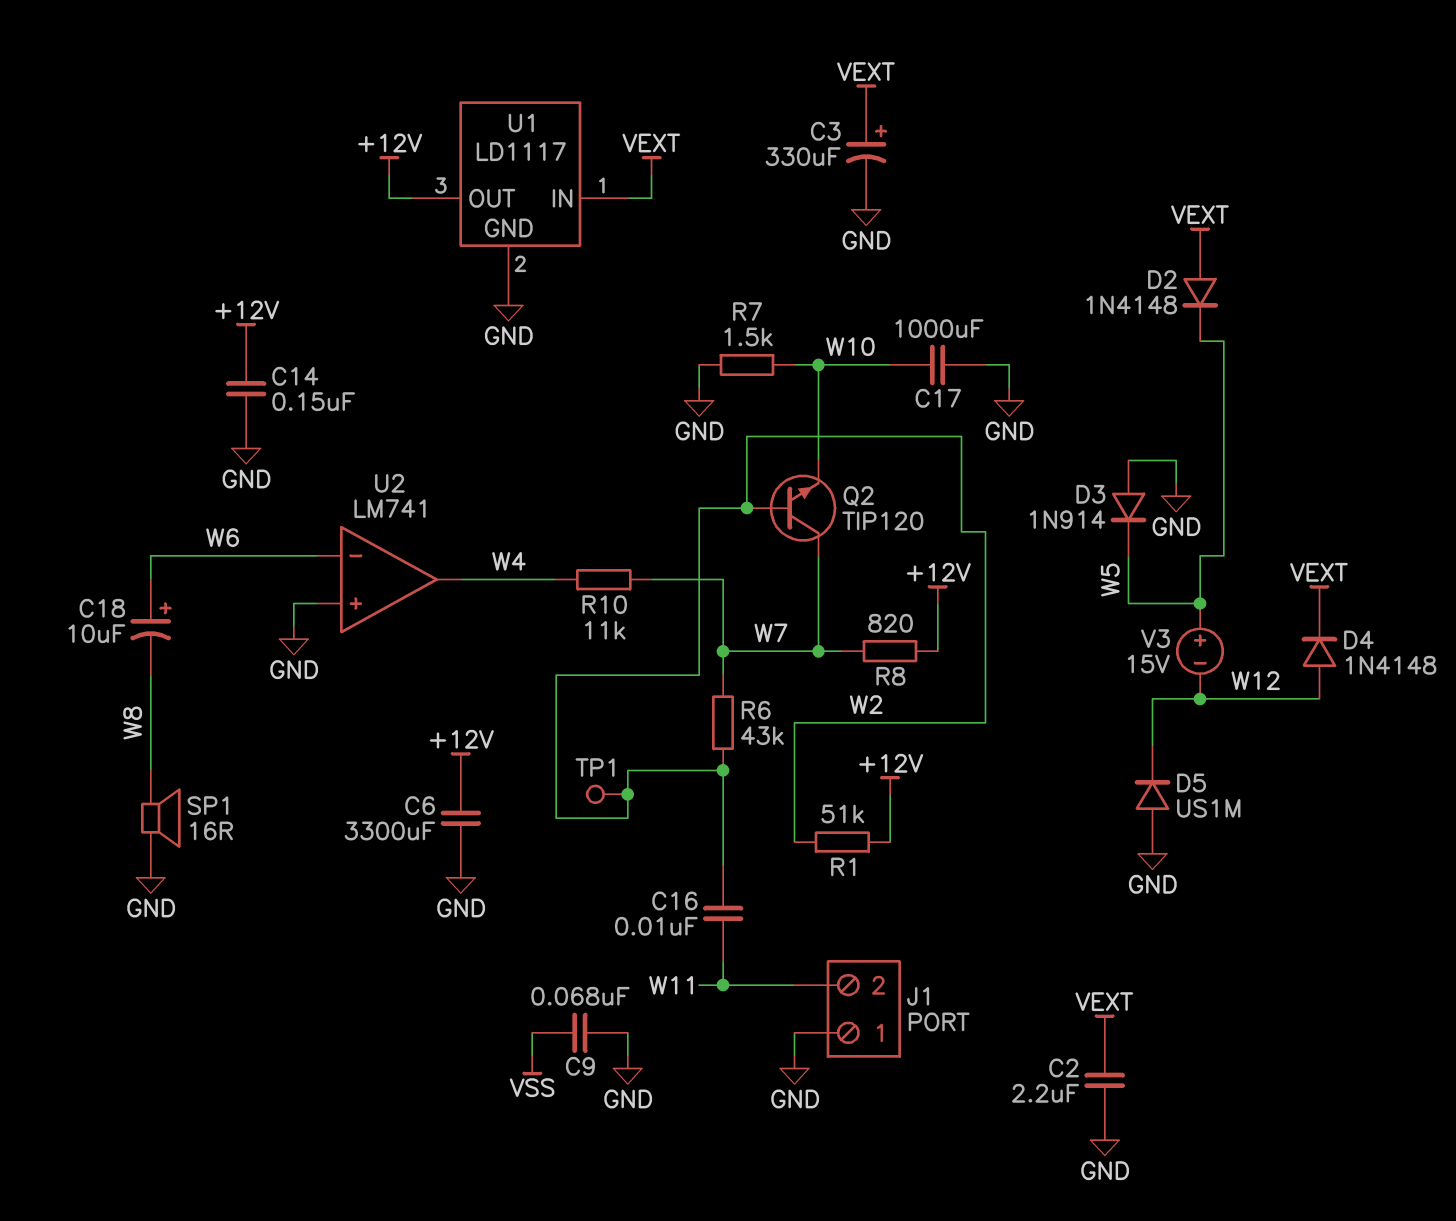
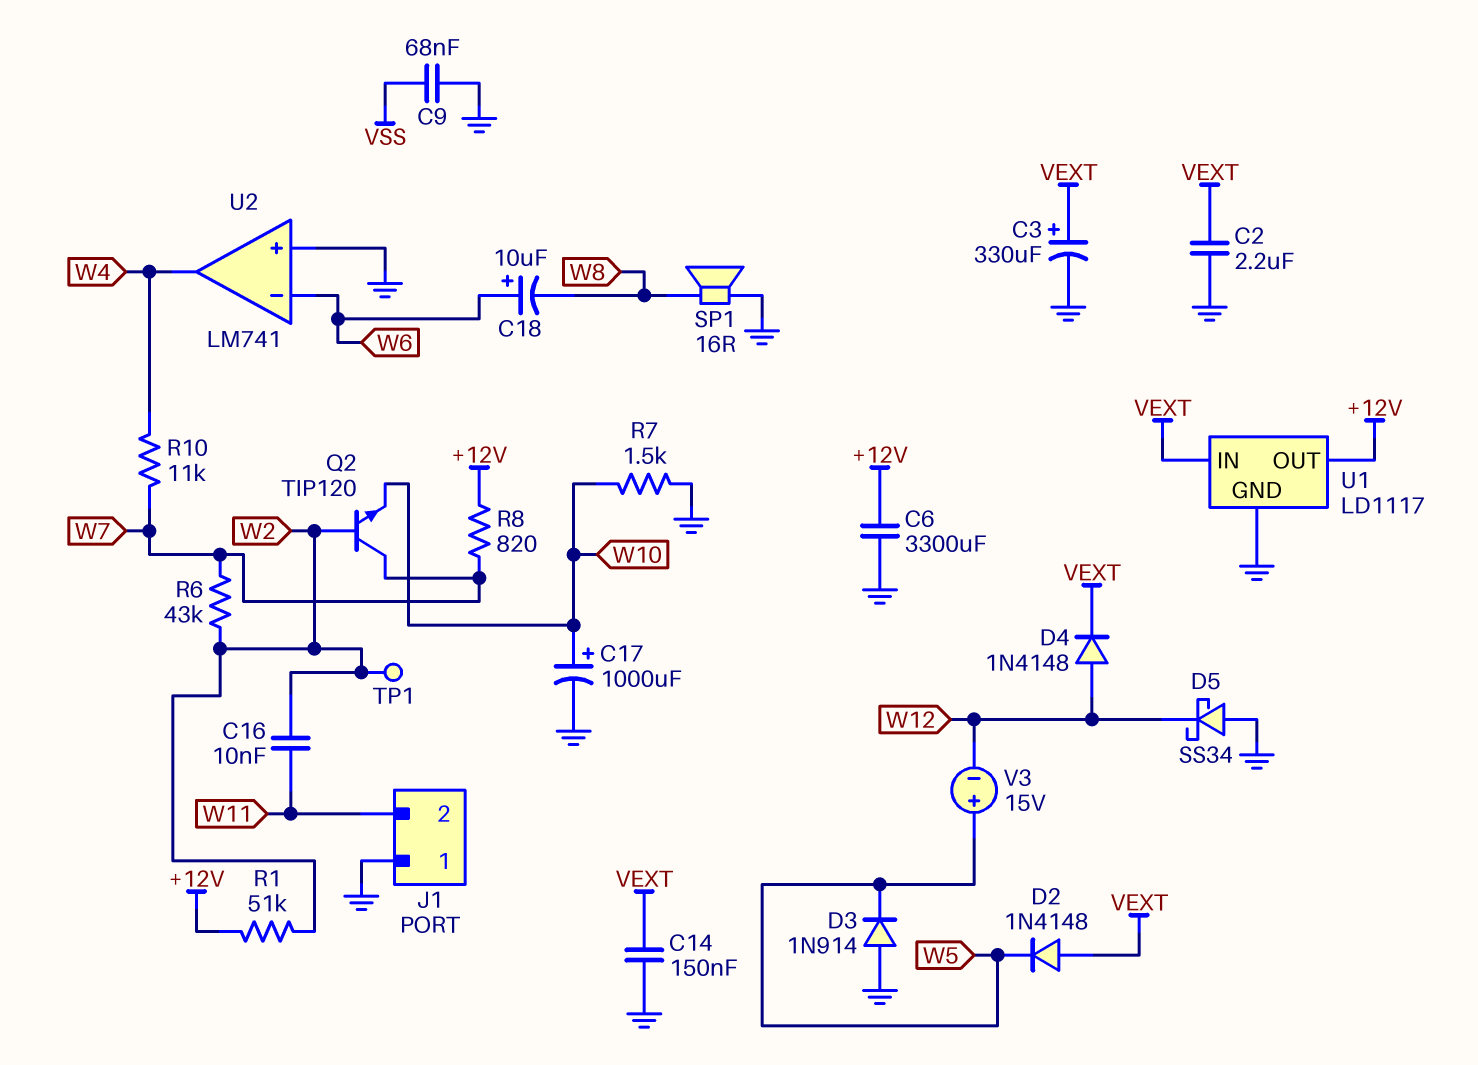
C14: 150nF (+12V, GND) -> 150nF (GND, VEXT)
C17: 1000uF (GND, W10) -> 1000uF (plus W10, minus GND)
D5: diode US1M (A GND, K W12) -> schottky SS34 (A GND, K W12)

